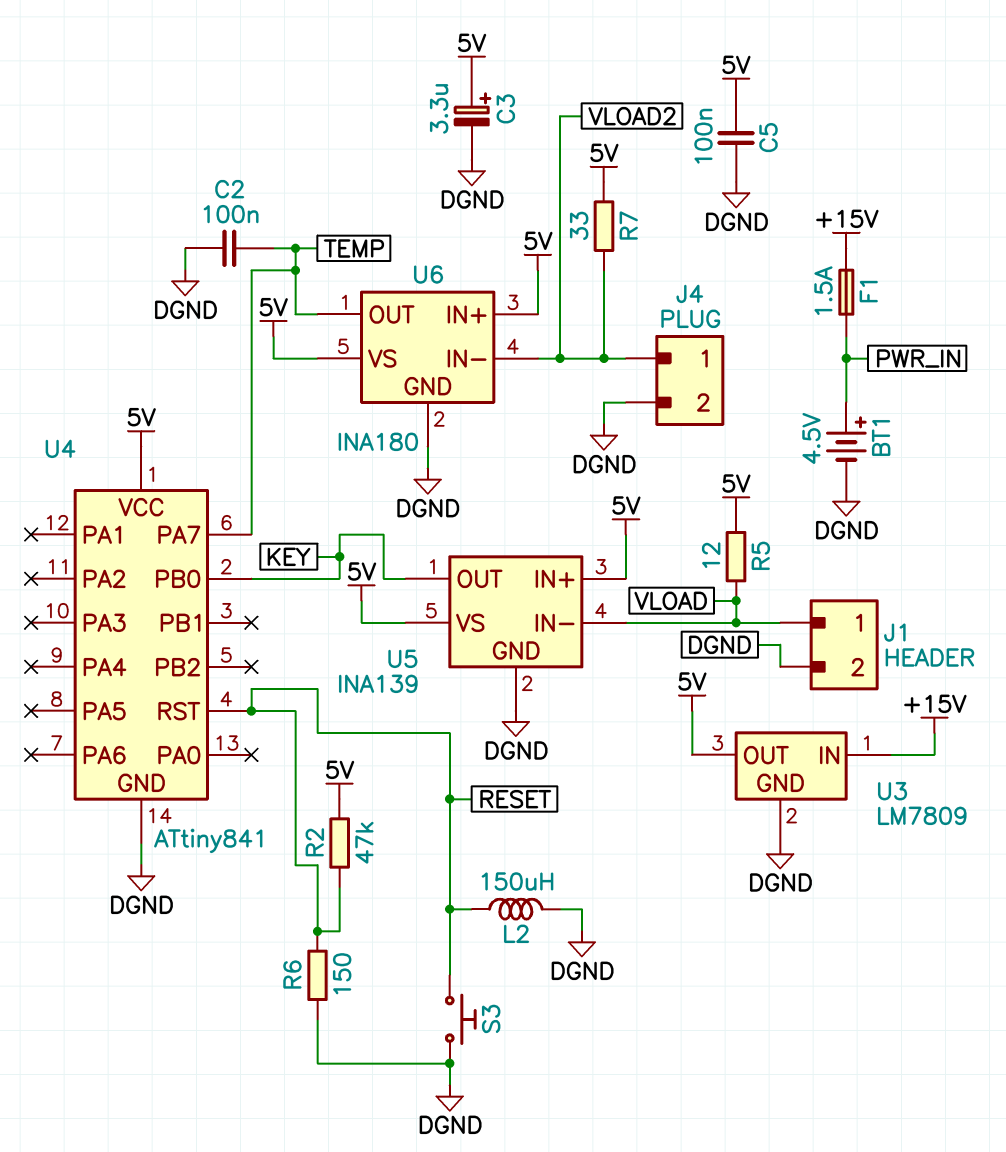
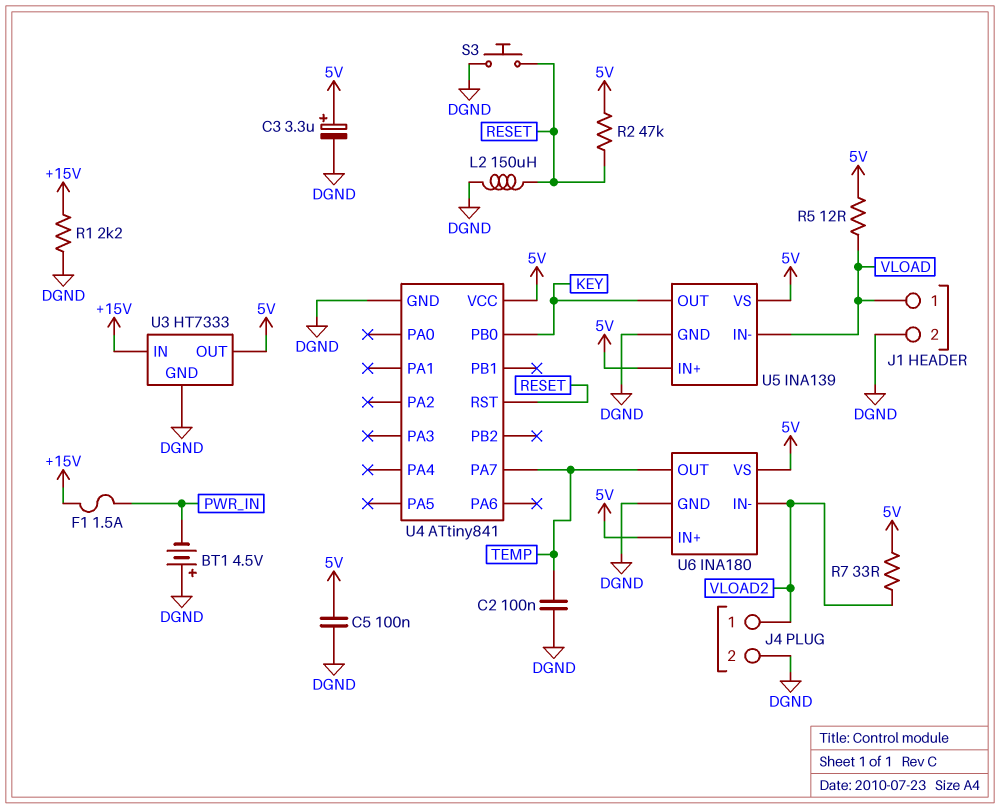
BT1: 4.5V (plus PWR_IN, minus DGND) -> 4.5V (plus DGND, minus PWR_IN)
R1: none -> 2.2k (+15V, DGND)
R6: 150 (DGND, RESET) -> none
U3: LM7809 -> HT7333

